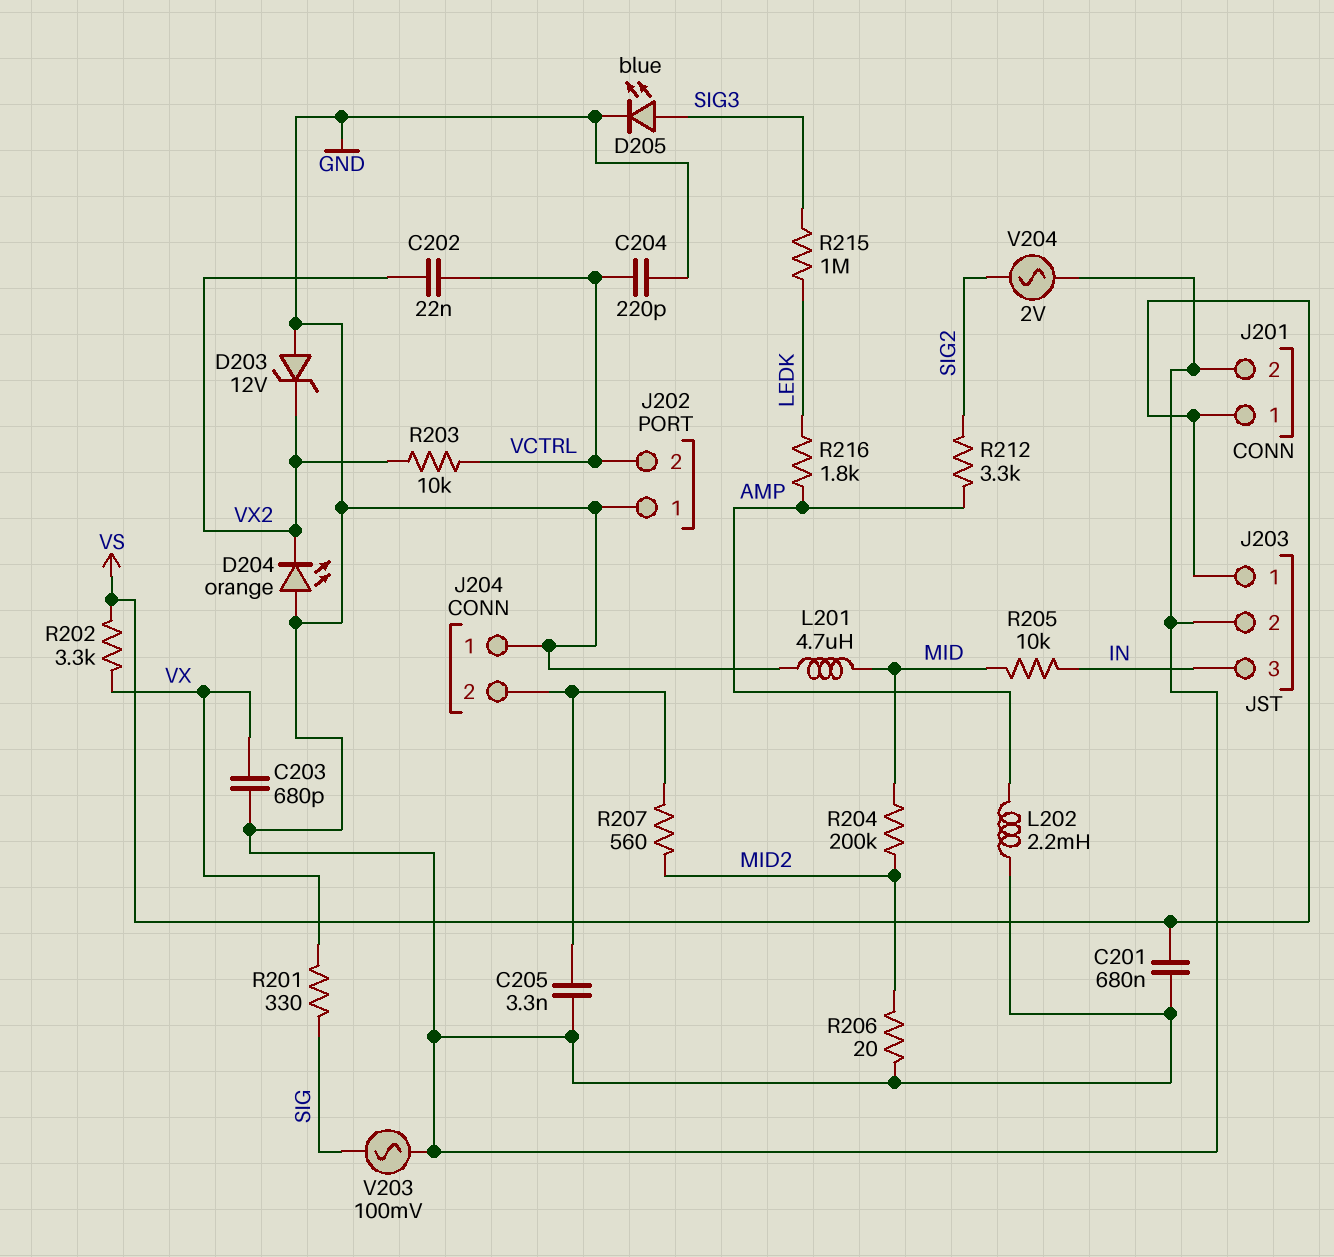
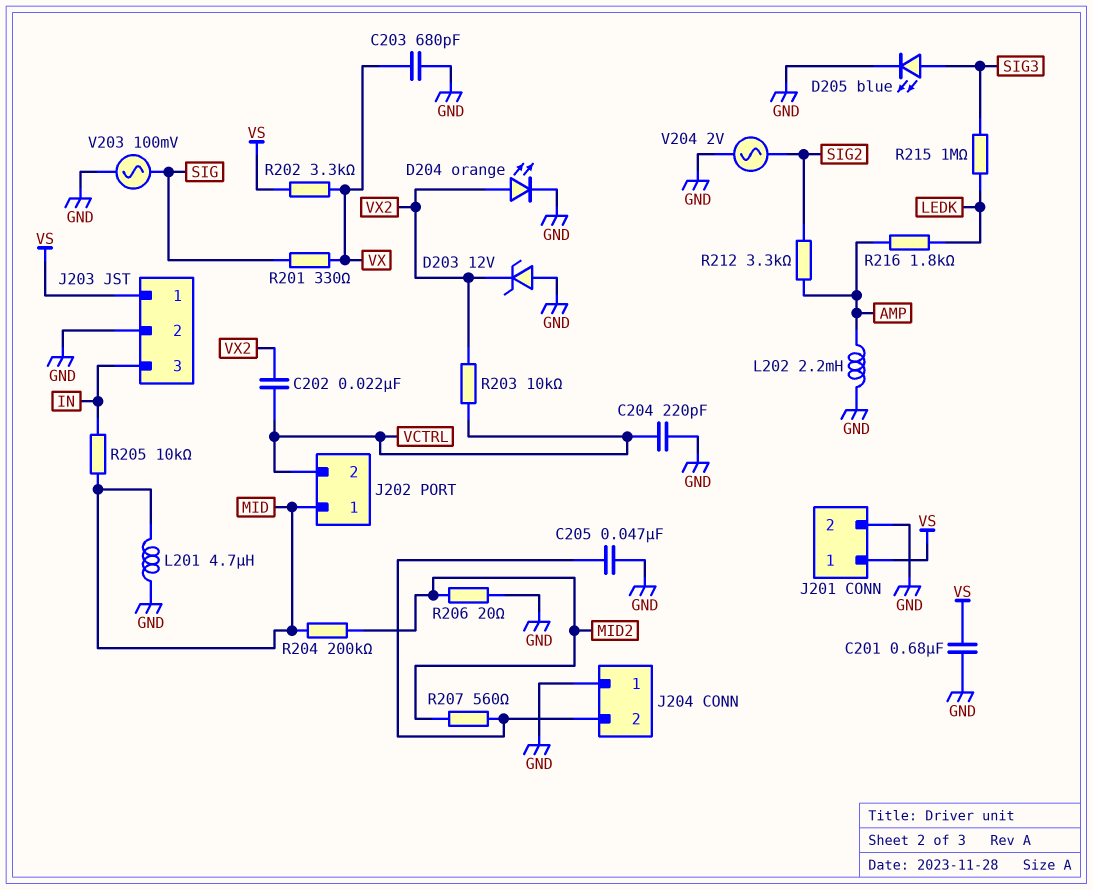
C205: 3.3nF (GND, J204/2) -> 47nF (GND, J204/2)
D204: LED orange (A GND, K VX2) -> LED orange (A VX2, K GND)
J202 pin 1: GND -> MID

